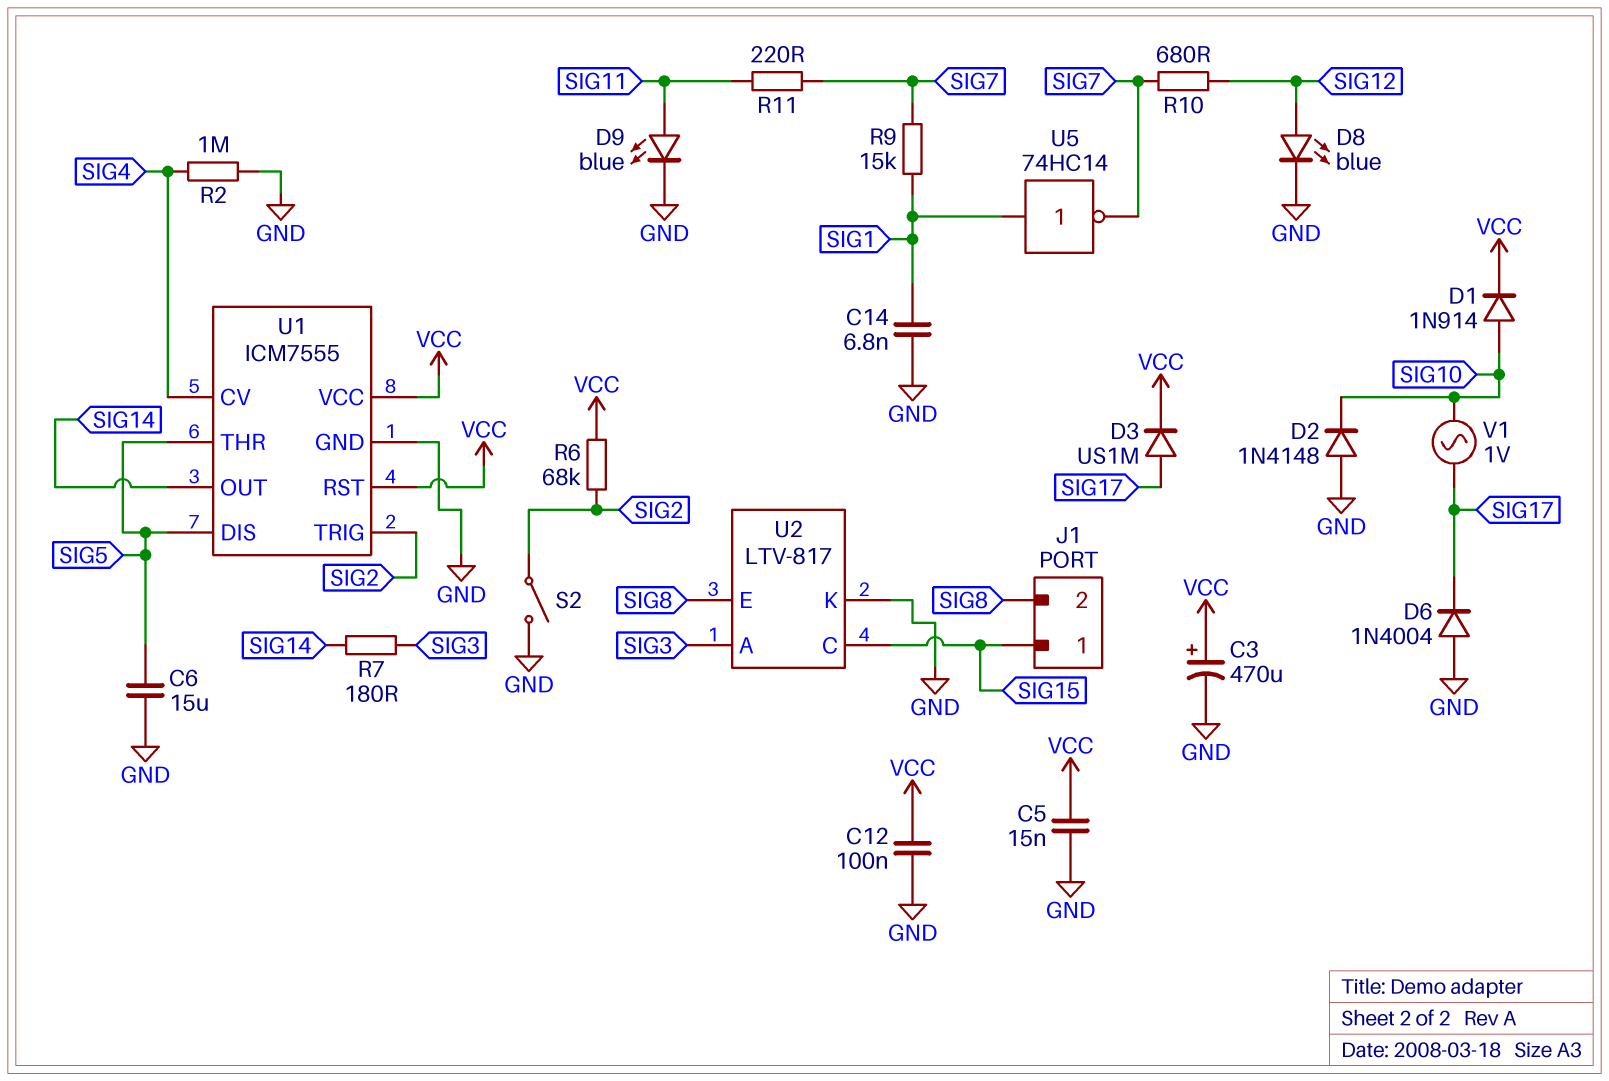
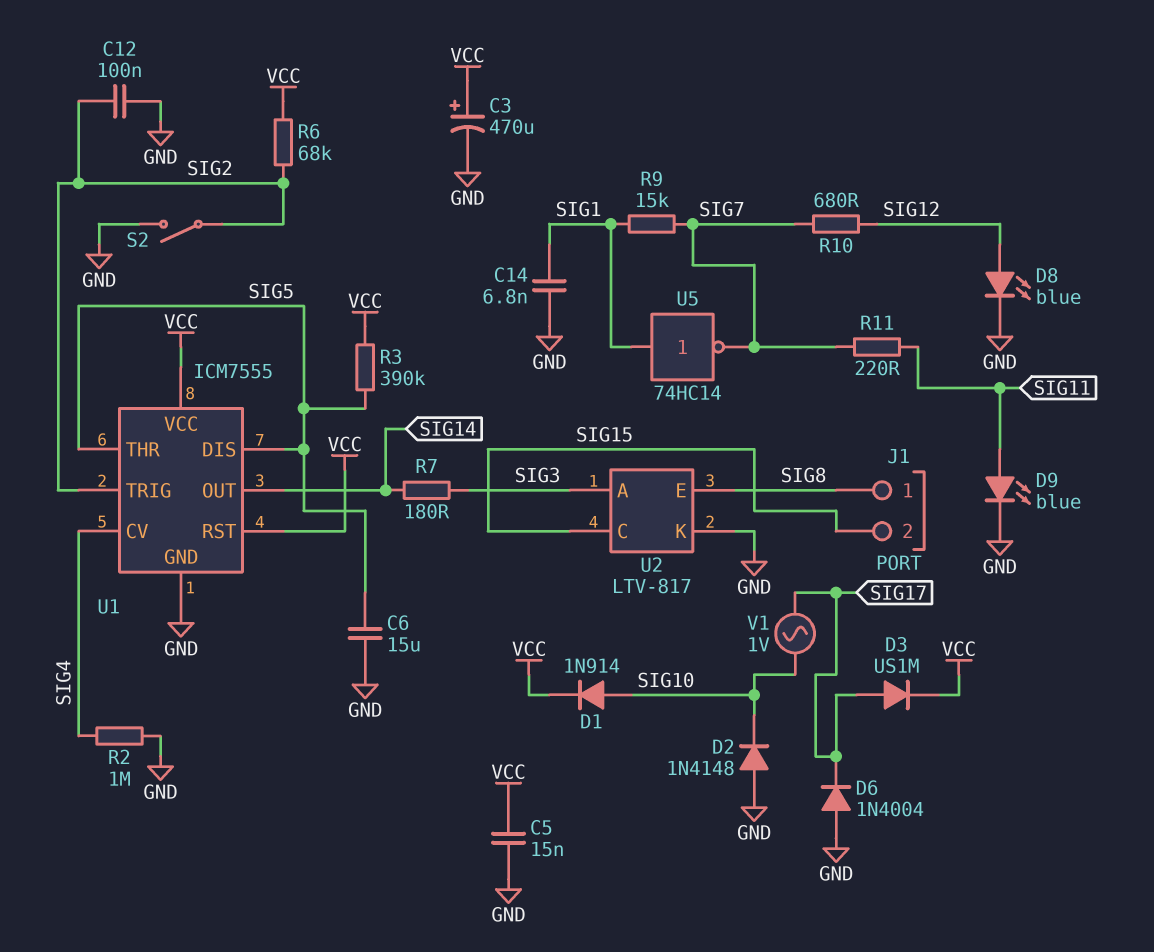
C12: 100nF (GND, VCC) -> 100nF (GND, SIG2)
J1 pin 1: SIG15 -> SIG8
J1 pin 2: SIG8 -> SIG15
R3: none -> 390k (SIG5, VCC)

